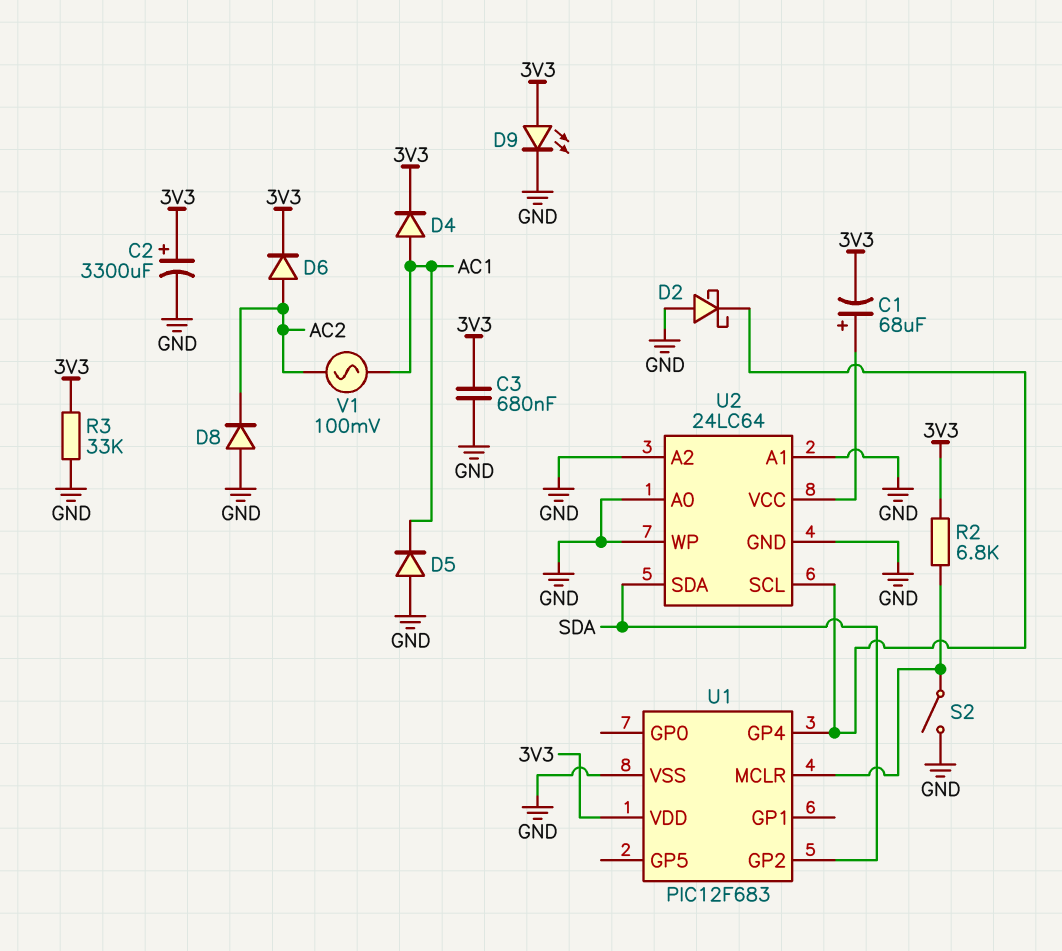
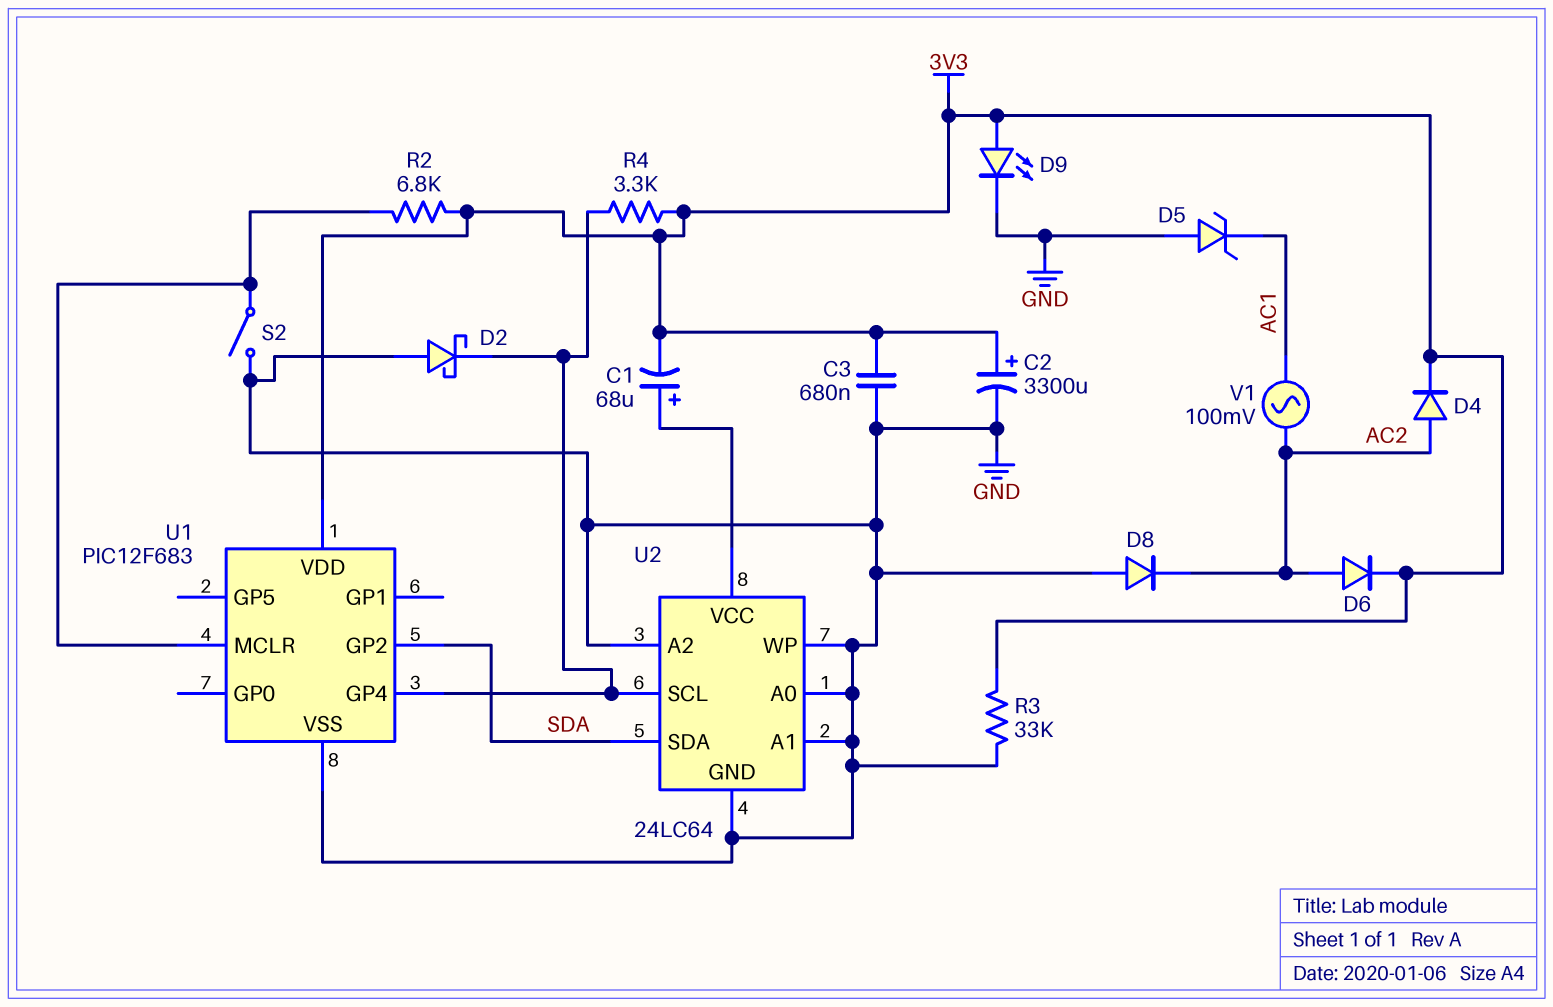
D4: diode (A AC1, K 3V3) -> diode (A AC2, K 3V3)
D5: diode (A GND, K AC1) -> zener (A GND, K AC1)
R4: none -> 3.3k (3V3, U1/GP4)

